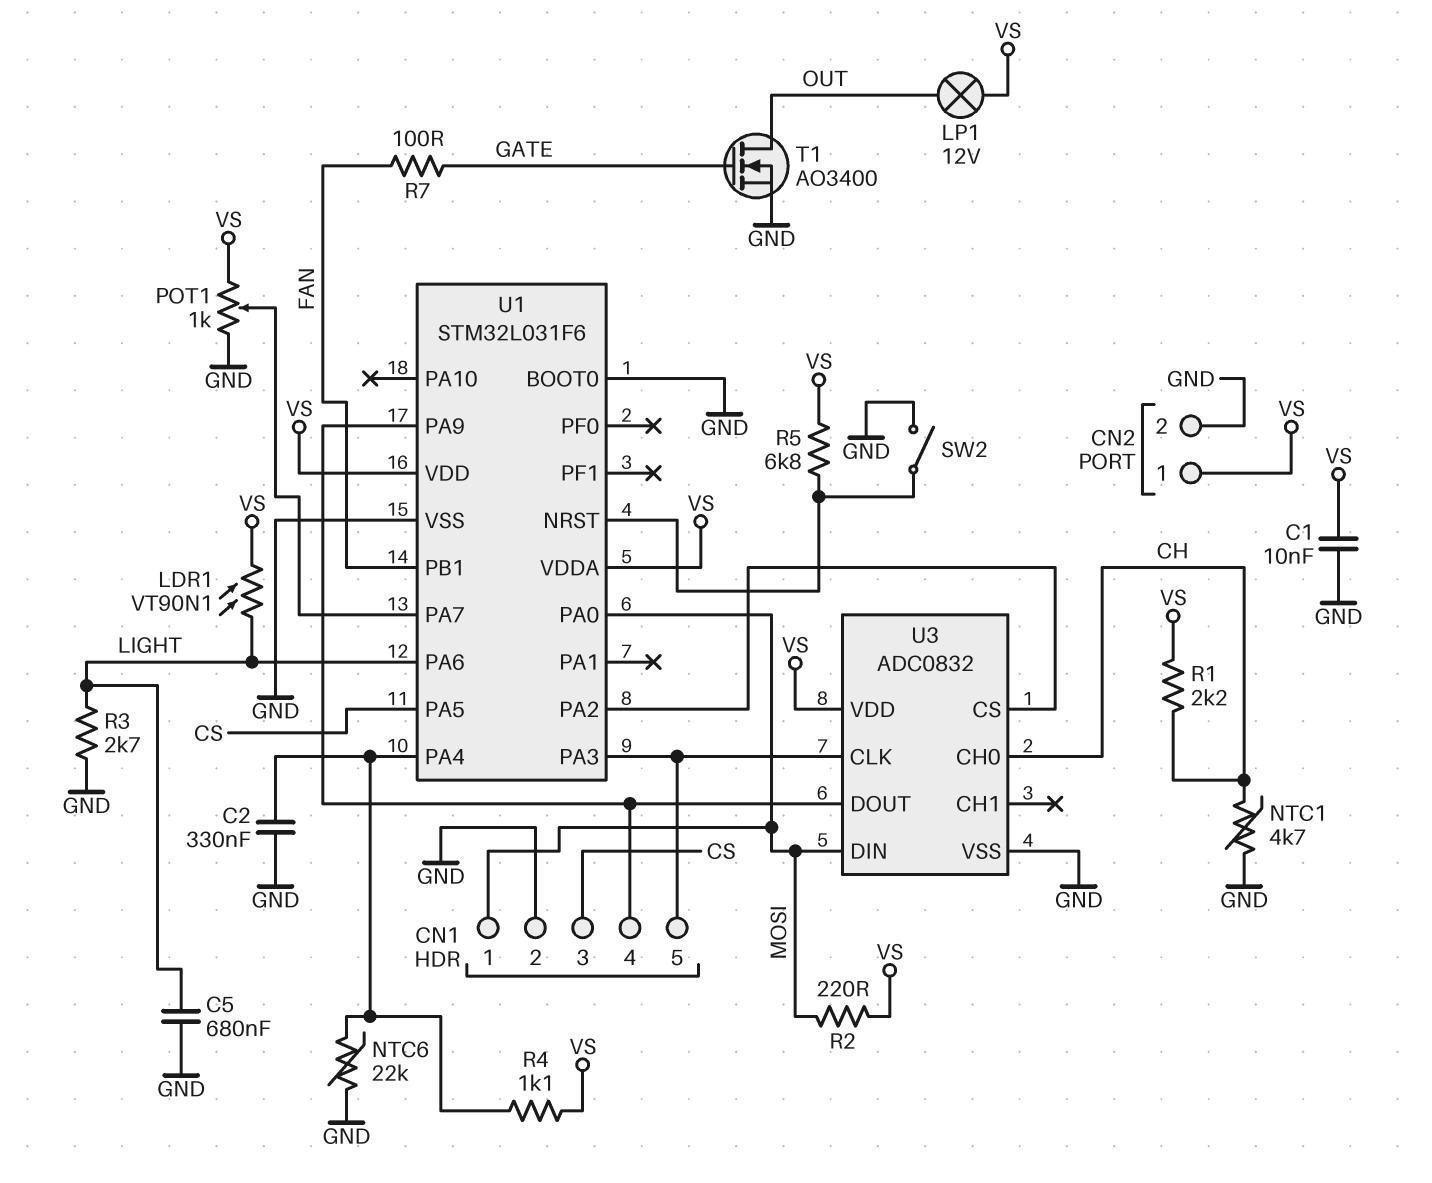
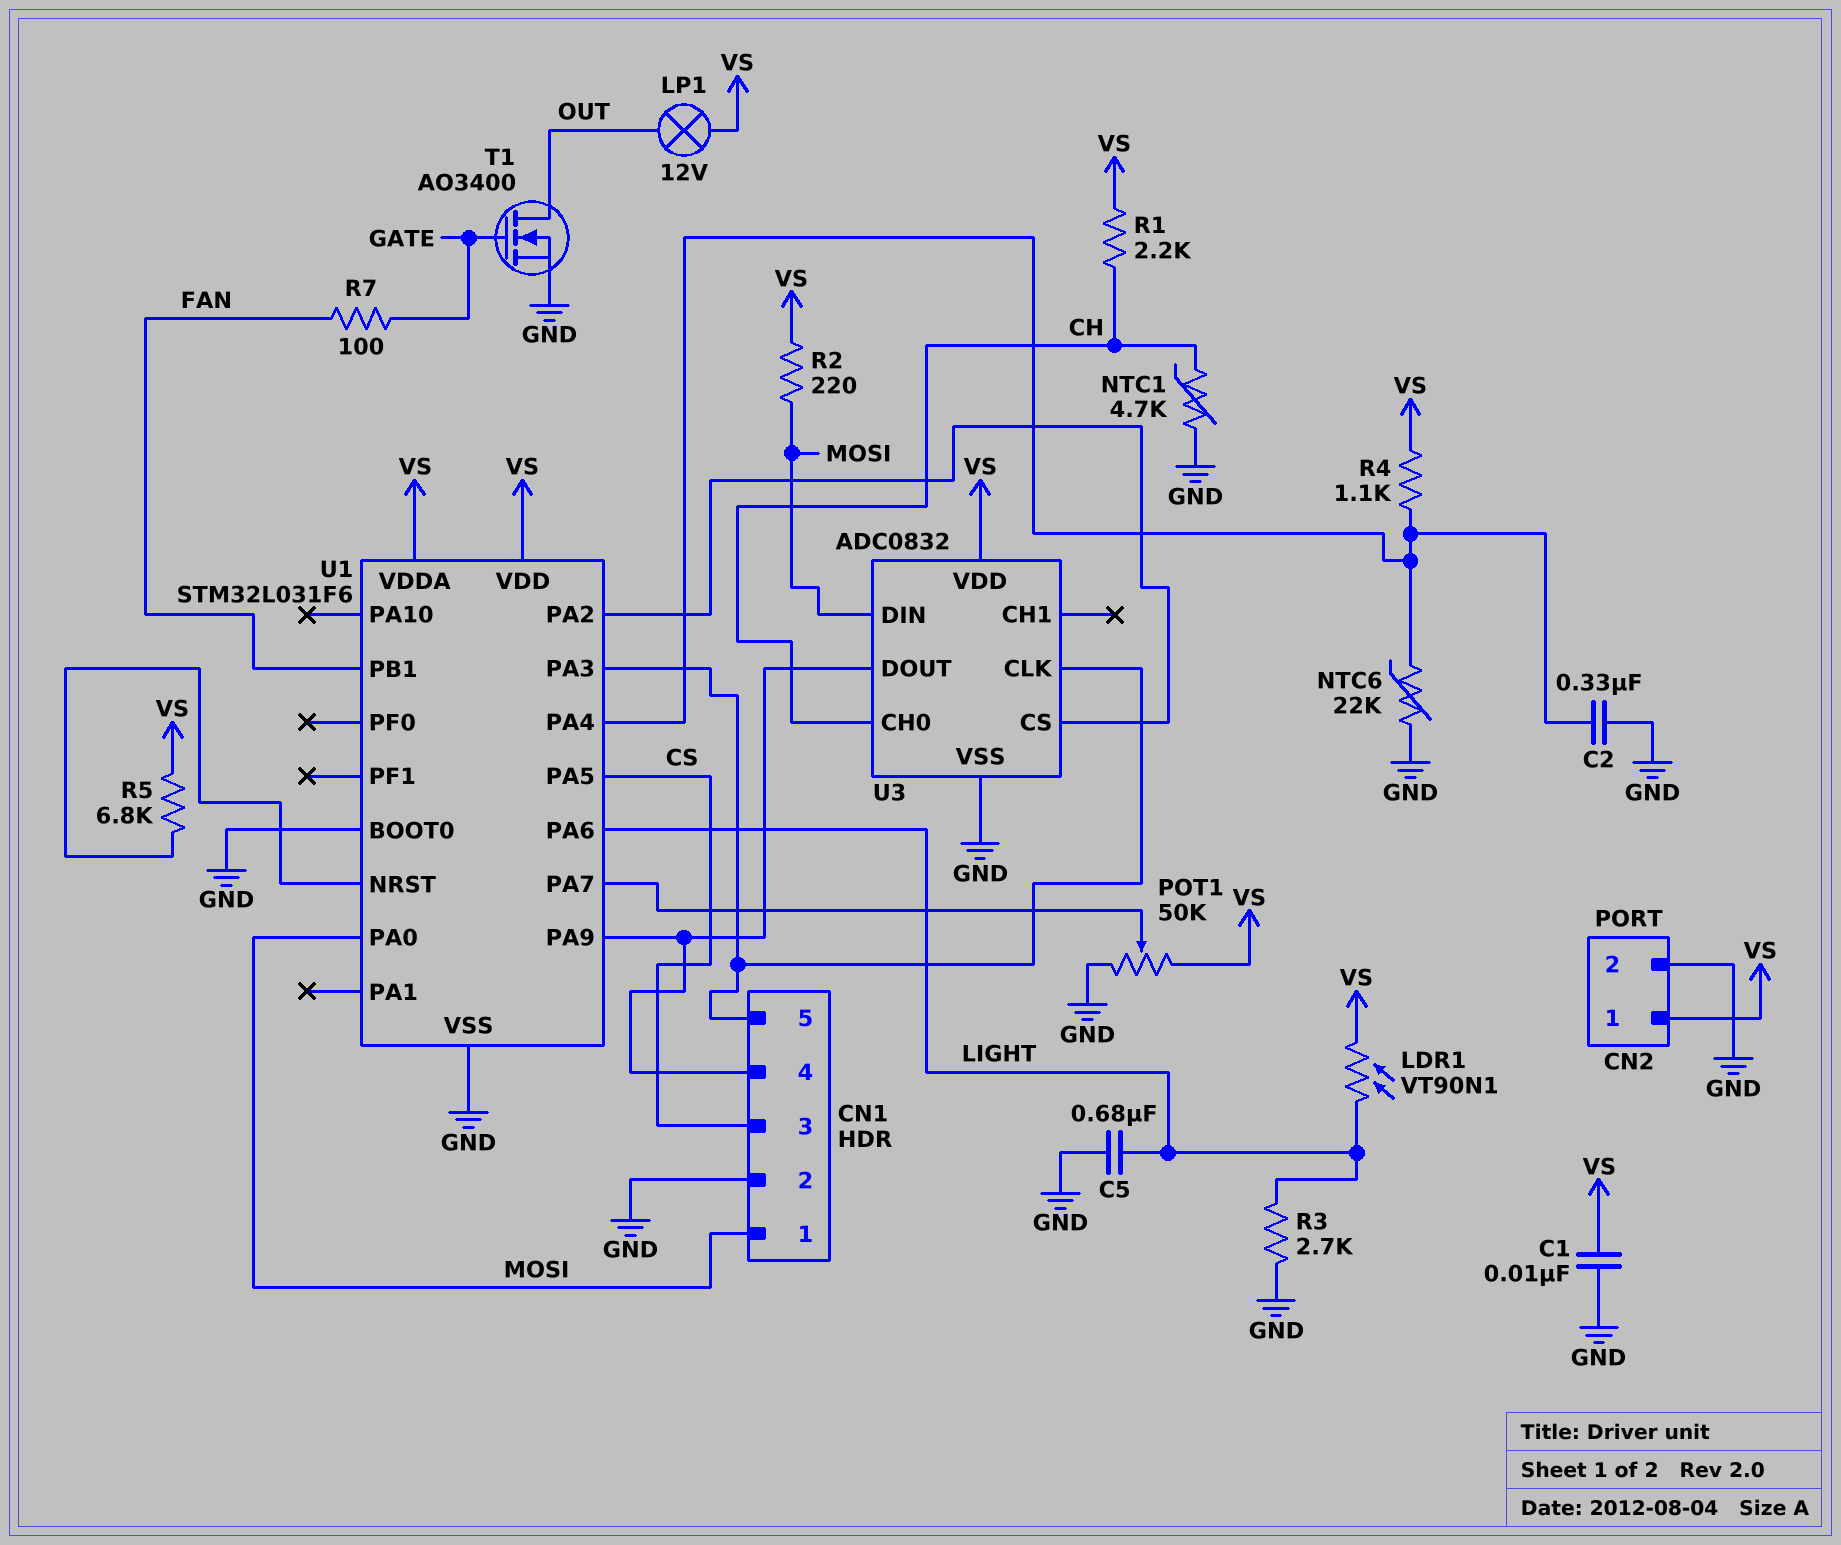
POT1: 1k (GND, VS, wiper U1/PA7) -> 50k (GND, VS, wiper U1/PA7)
SW2: switch (GND, U1/NRST) -> none

